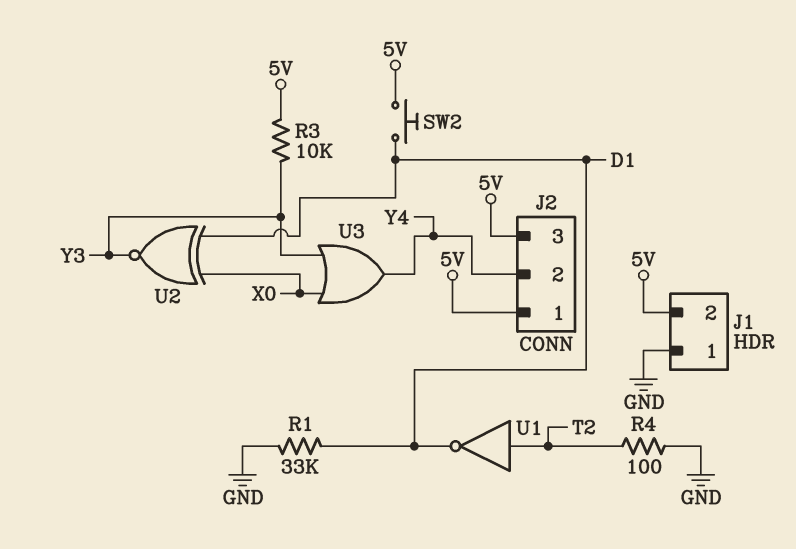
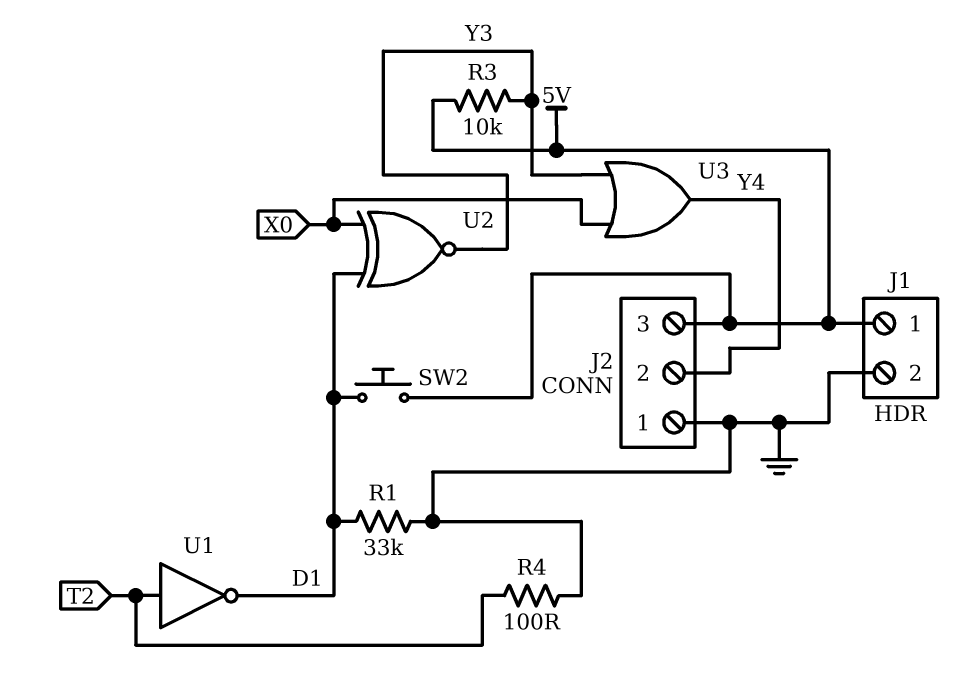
J1 pin 1: GND -> 5V
J1 pin 2: 5V -> GND
J2 pin 1: 5V -> GND

